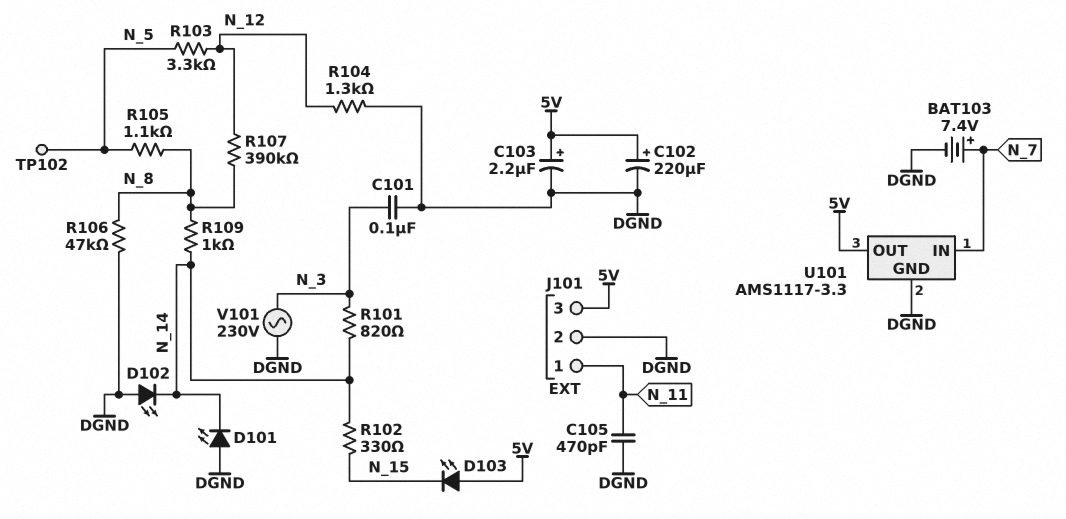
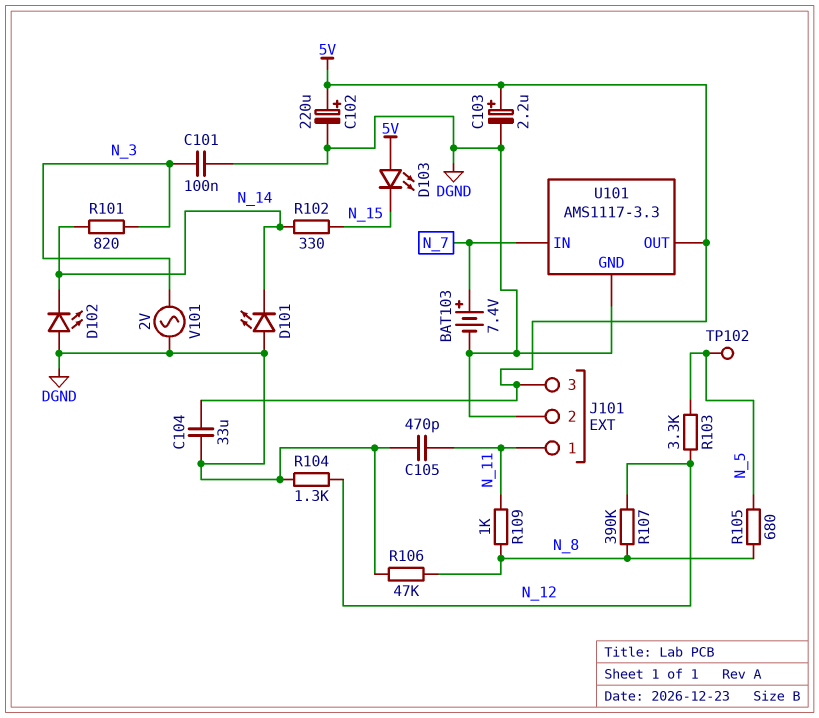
C104: none -> 33uF (5V, DGND)
R105: 1.1k (N_5, N_8) -> 680 (N_5, N_8)
R109: 1k (N_8, N_14) -> 1k (N_8, N_11)
V101: AC 230V (DGND, N_3) -> AC 2V (DGND, N_3)

